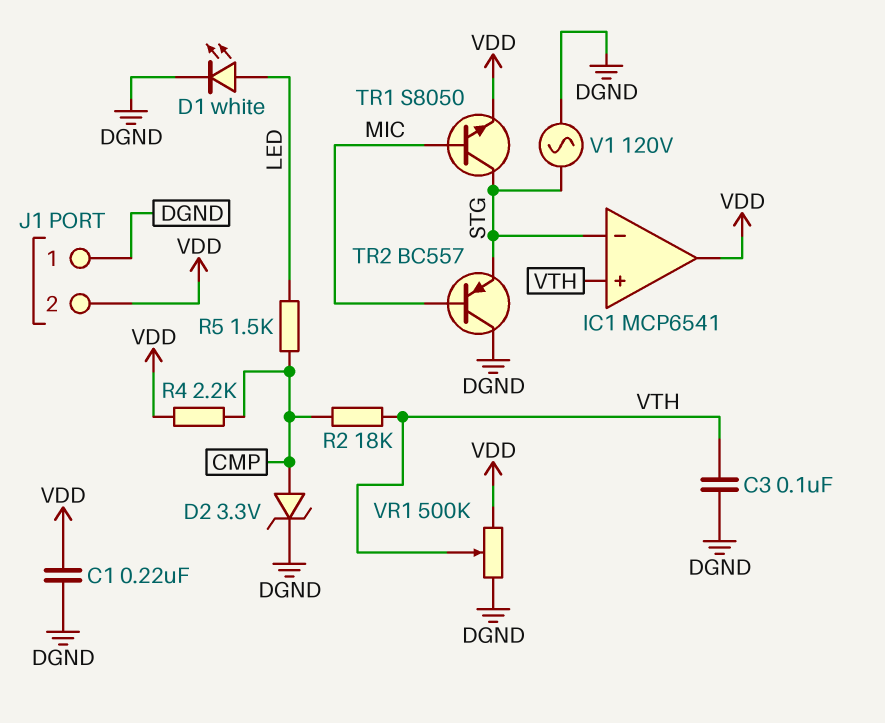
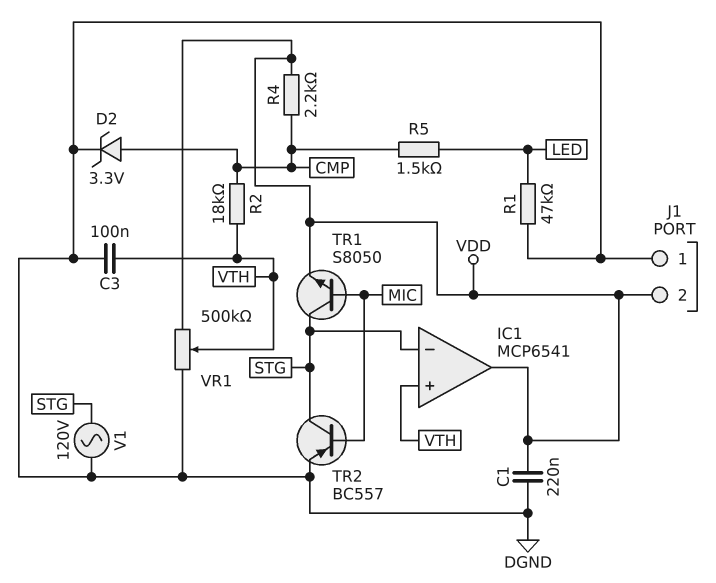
D1: LED white (A LED, K DGND) -> none
R1: none -> 47k (DGND, LED)
TR2: PNP BC557 (B MIC, C DGND, E STG) -> PNP BC557 (B MIC, C STG, E DGND)

